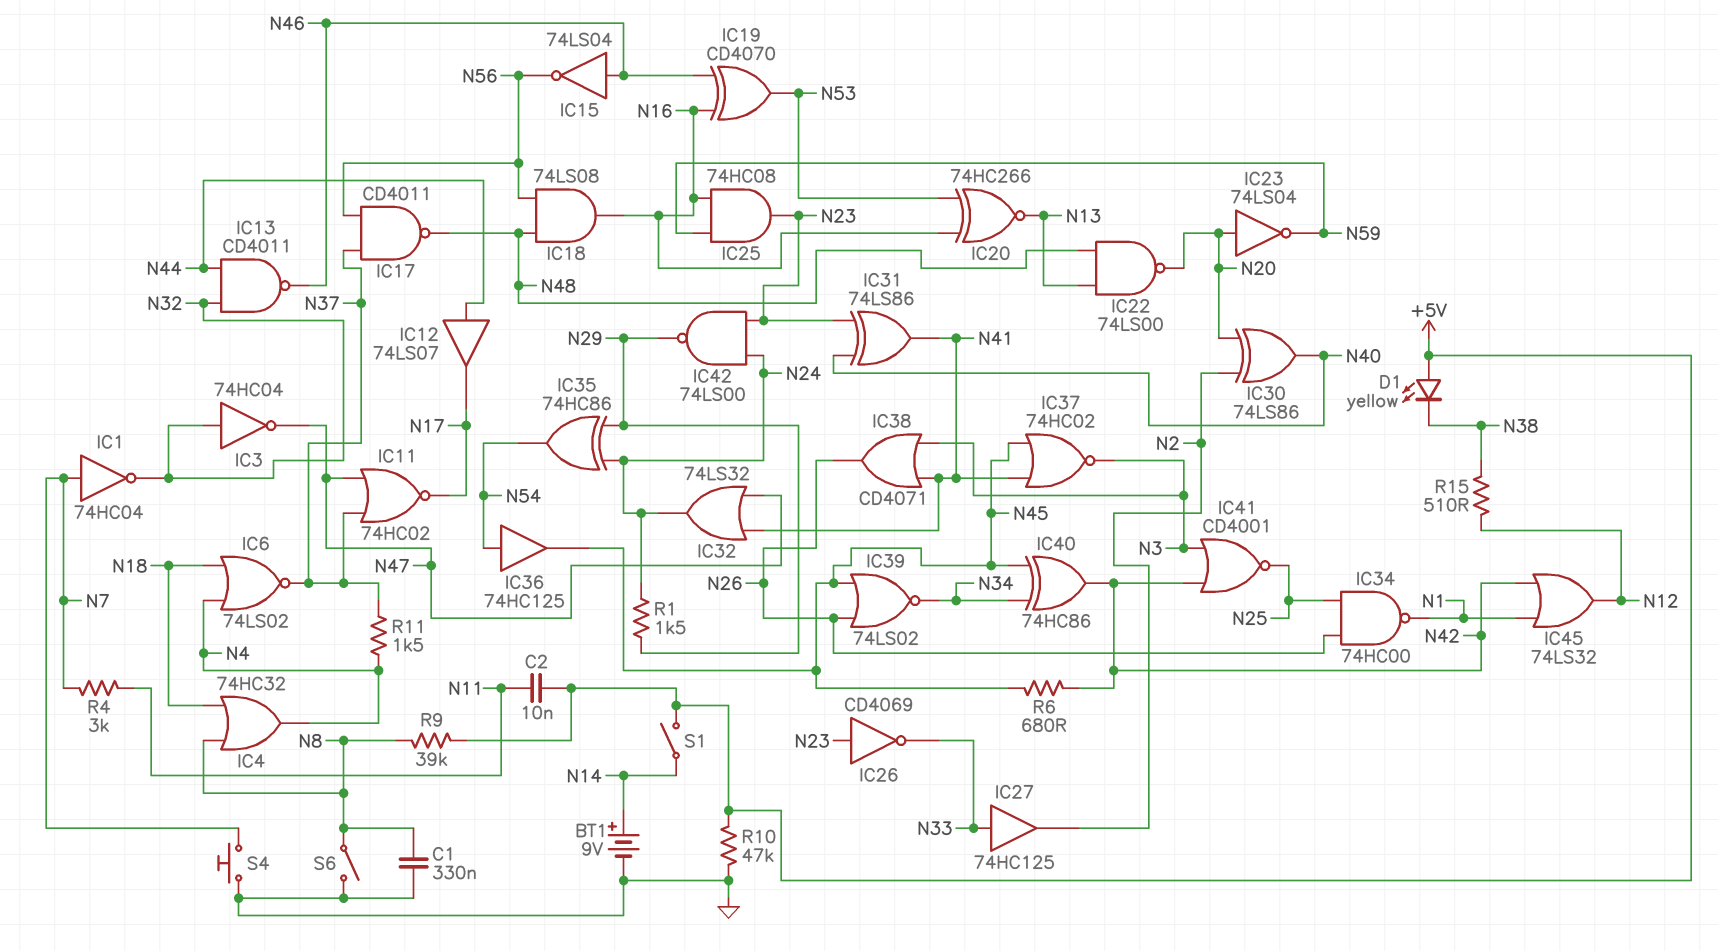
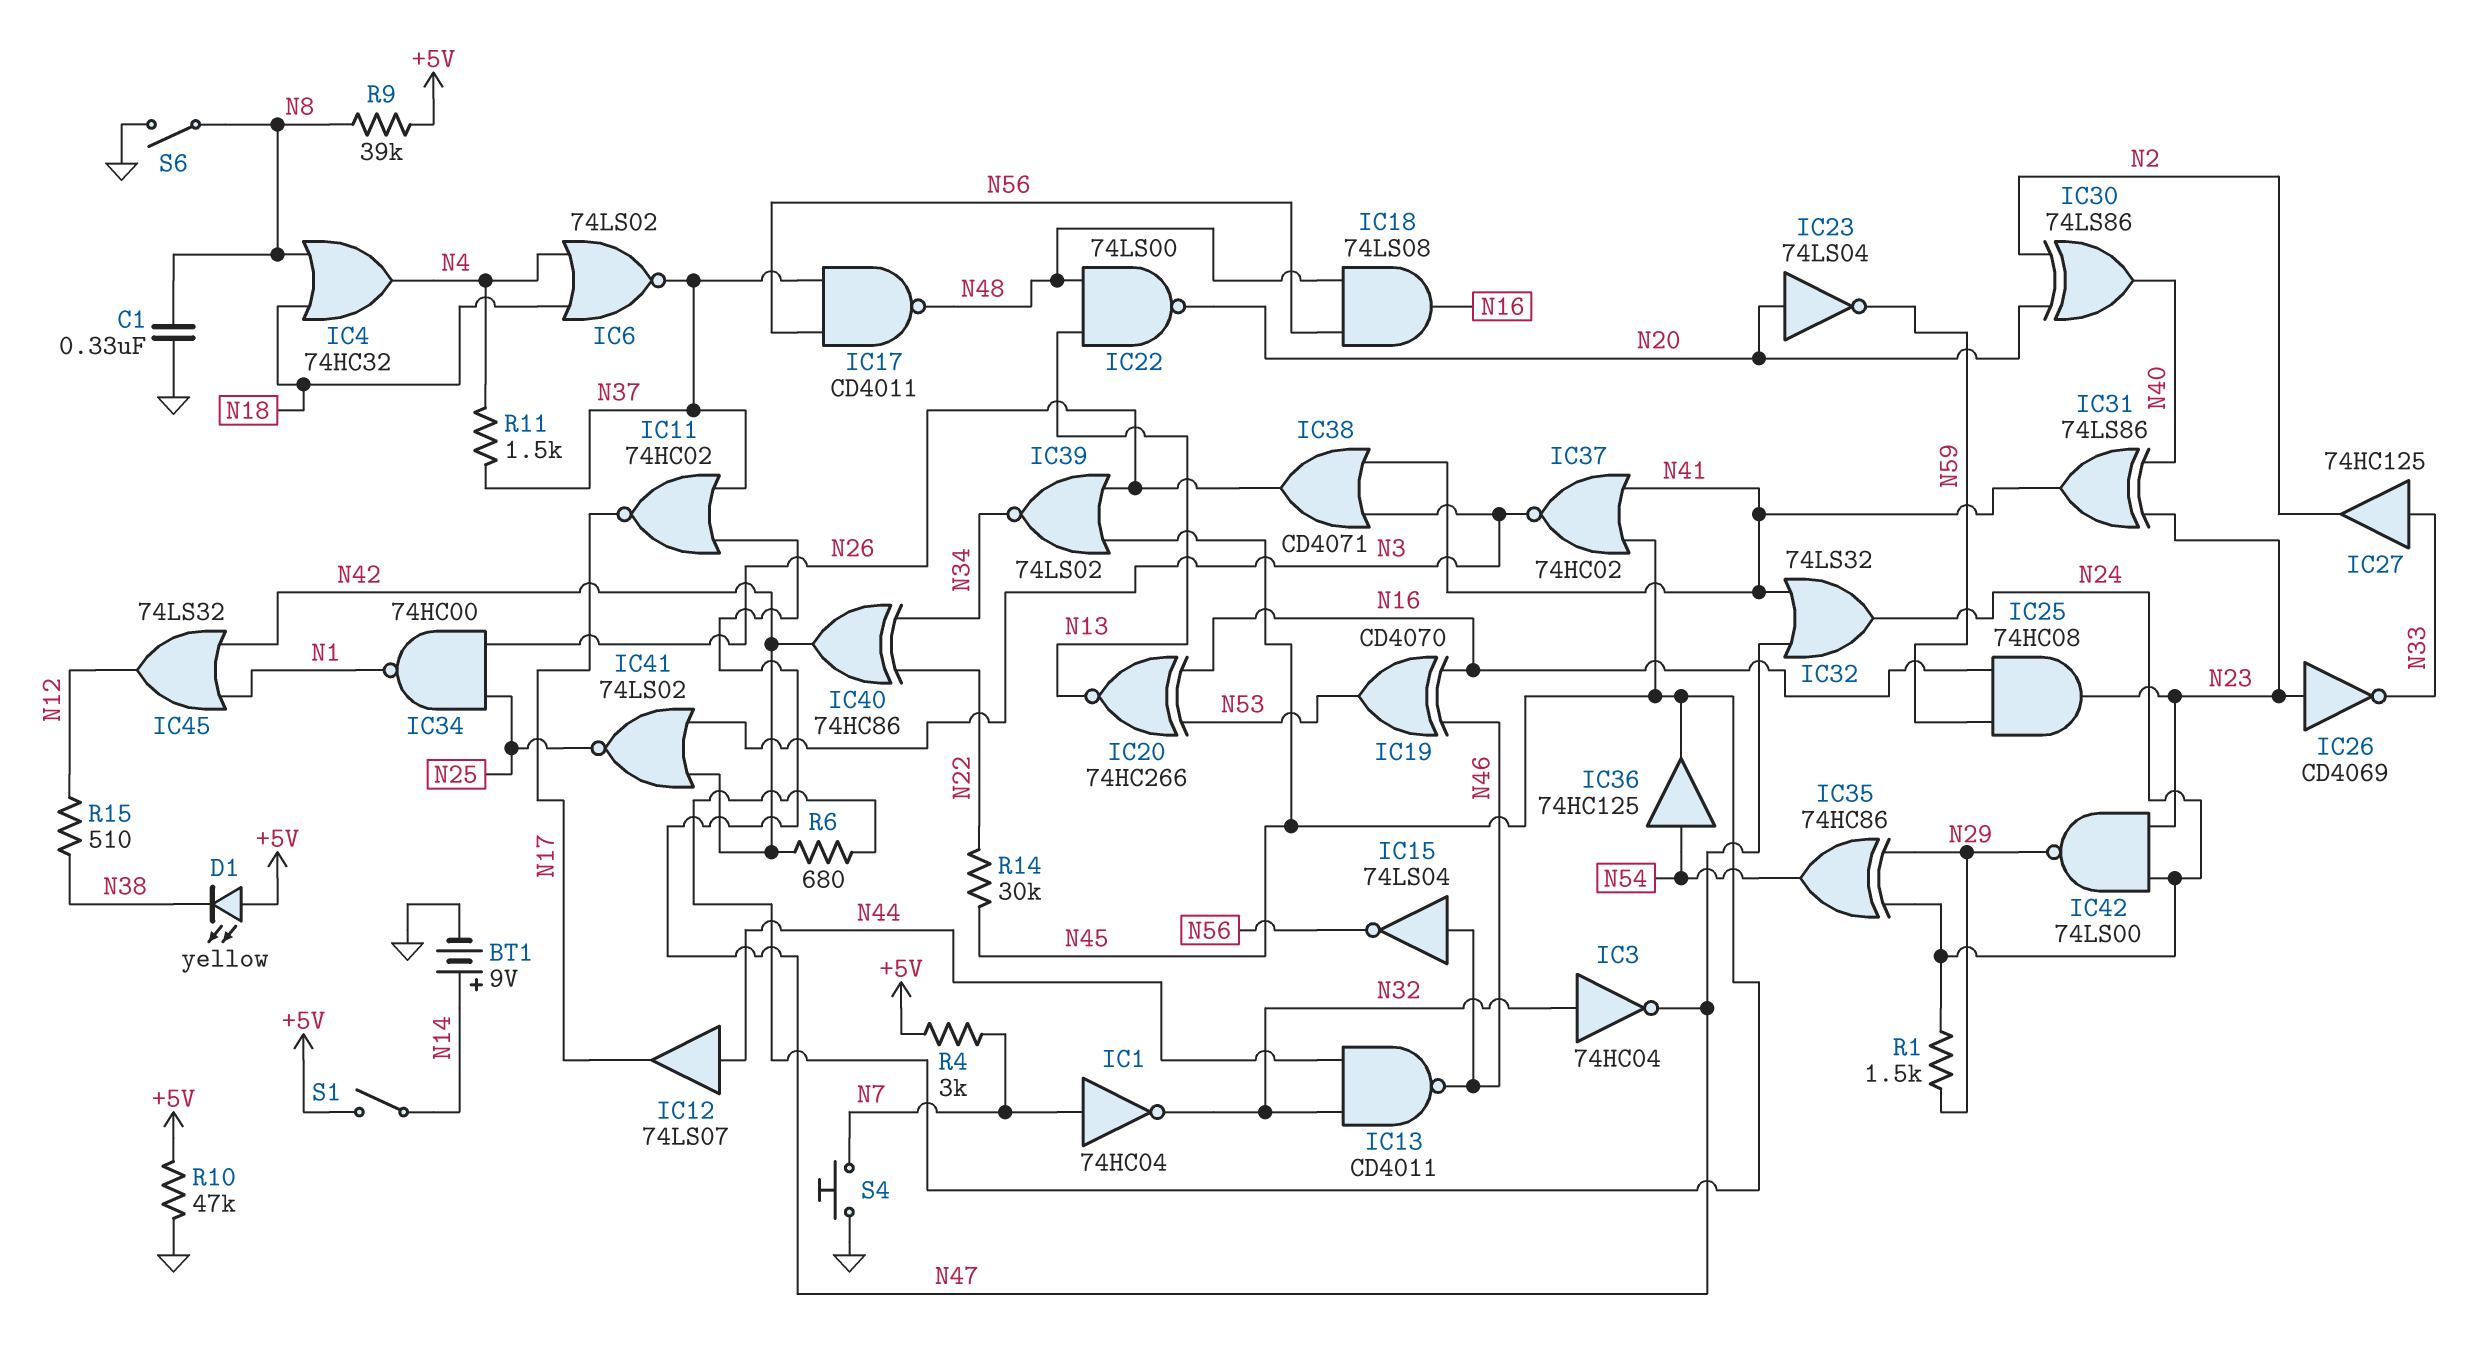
C2: 10nF (+5V, N11) -> none
IC40: XOR 74HC86 (in N34, in N45, out N42) -> XOR 74HC86 (in N22, in N34, out N42)
IC41: NOR CD4001 (in N3, in N42, out N25) -> NOR 74LS02 (in N3, in N42, out N25)
R4: 3k (N7, N11) -> 3k (+5V, N7)
R14: none -> 30k (N22, N45)

